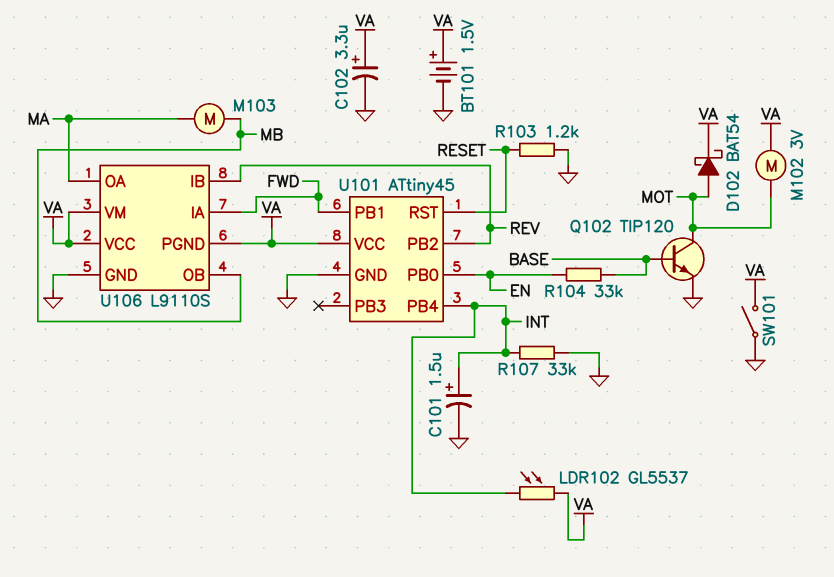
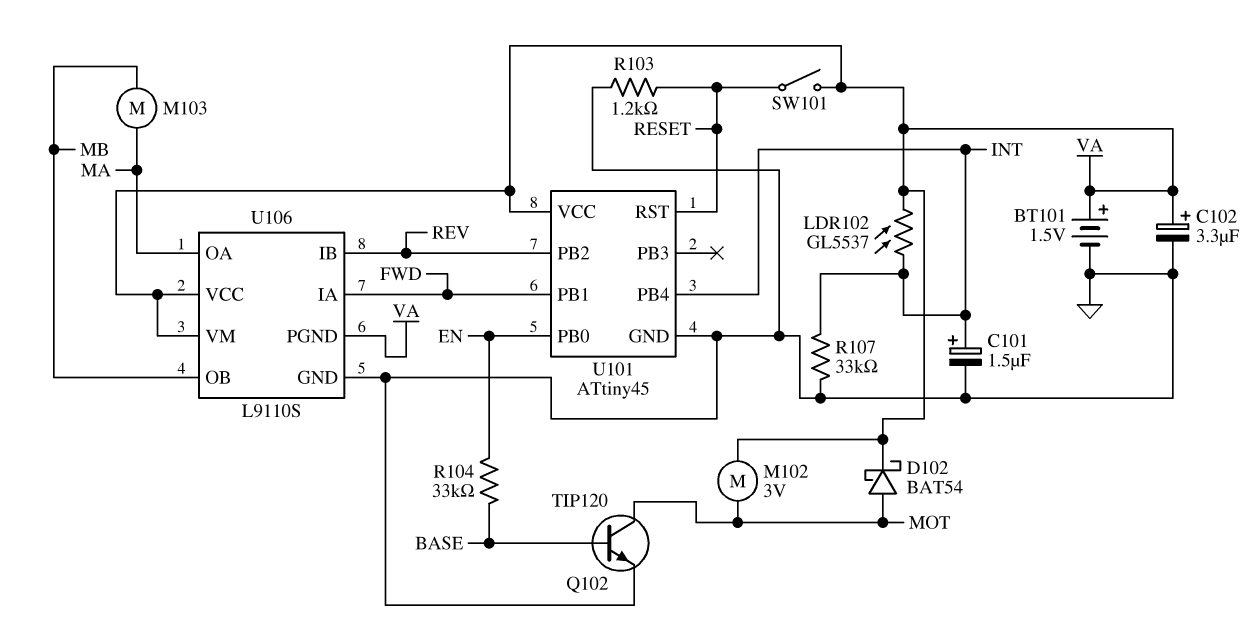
SW101: switch (GND, VA) -> switch (RESET, VA)

